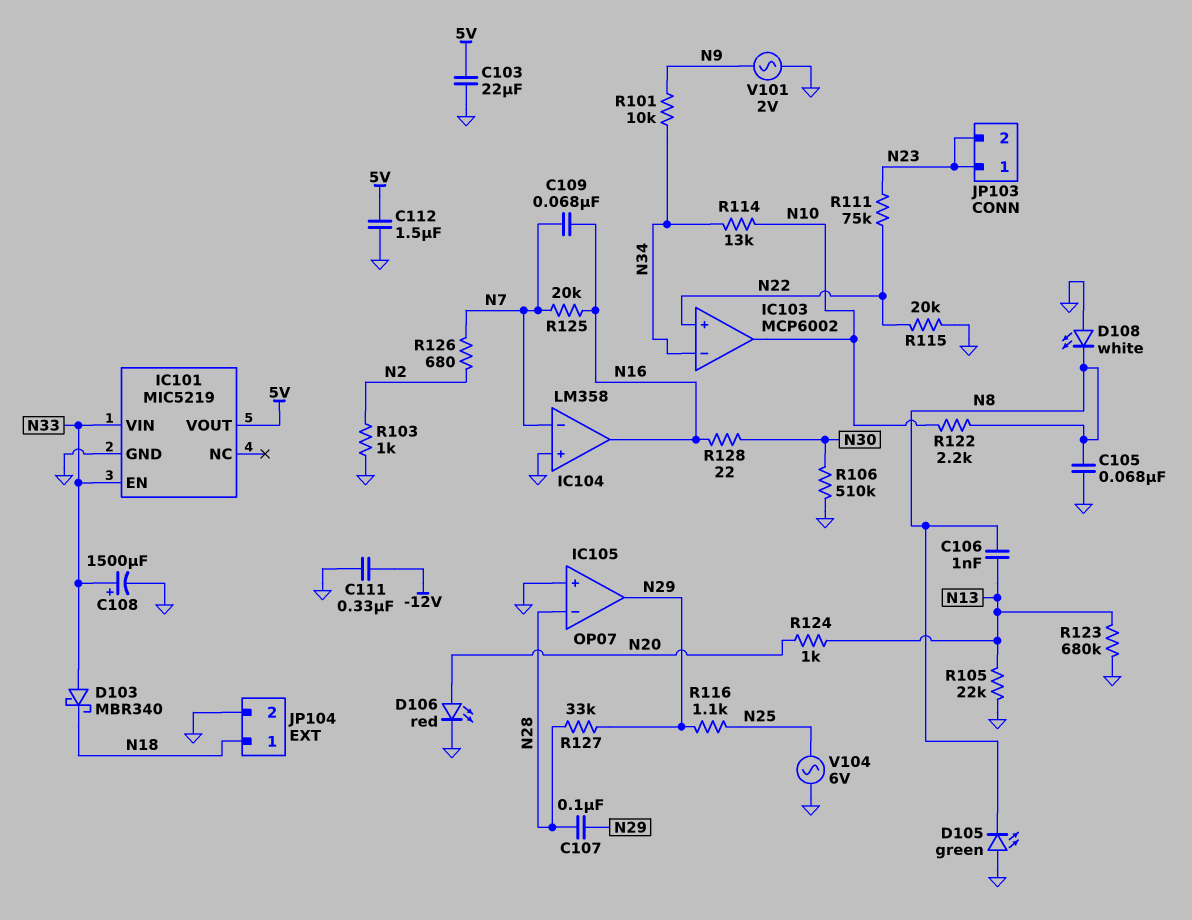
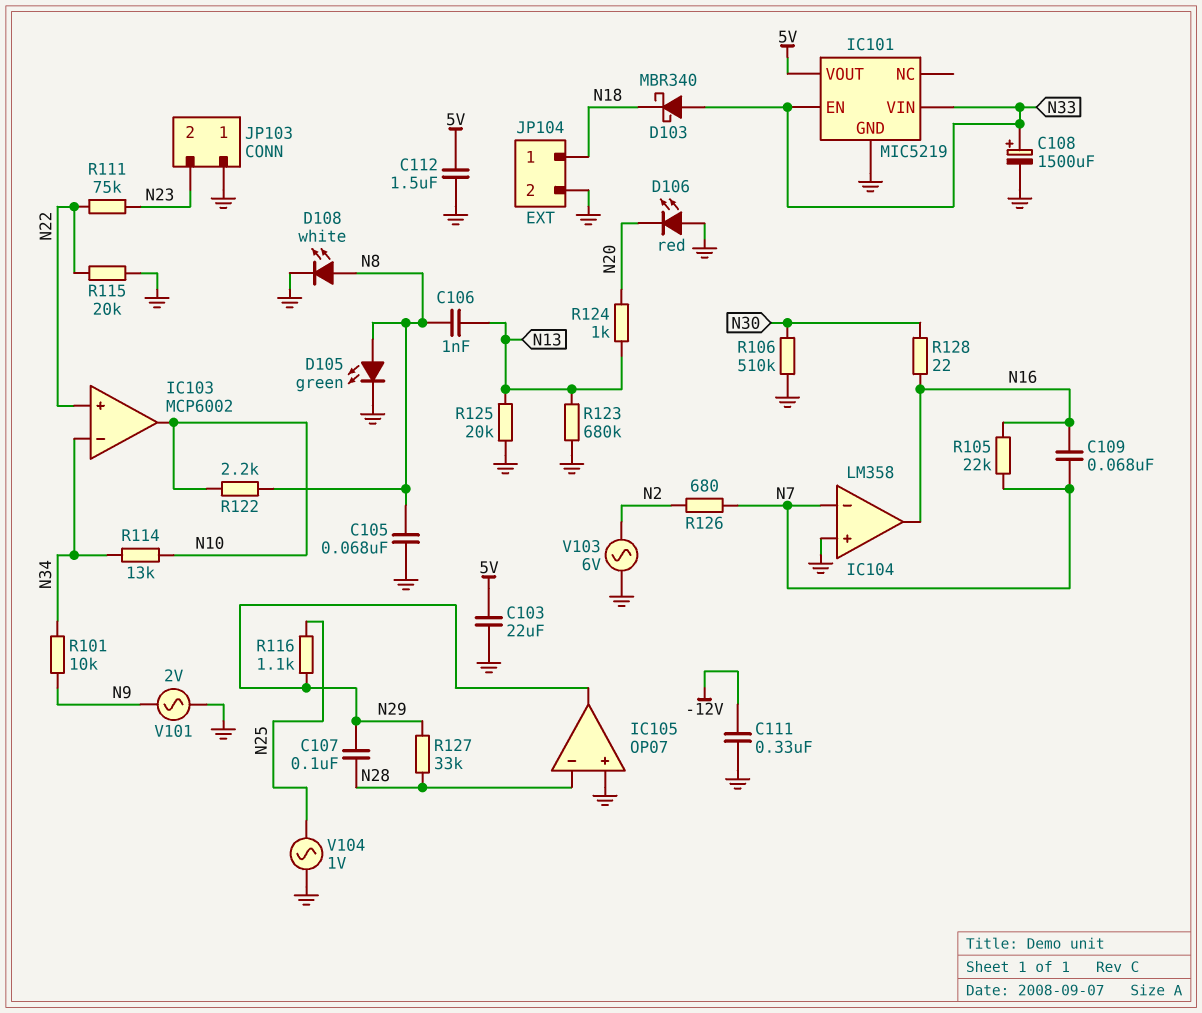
D105: LED green (A GND, K N8) -> LED green (A N8, K GND)
D106: LED red (A N20, K GND) -> LED red (A GND, K N20)
D108: LED white (A GND, K N8) -> LED white (A N8, K GND)
JP103 pin 1: N23 -> GND
R103: 1k (GND, N2) -> none
R105: 22k (GND, N13) -> 22k (N7, N16)
R125: 20k (N7, N16) -> 20k (GND, N13)
V103: none -> AC 6V (GND, N2)
V104: AC 6V (GND, N25) -> AC 1V (GND, N25)

